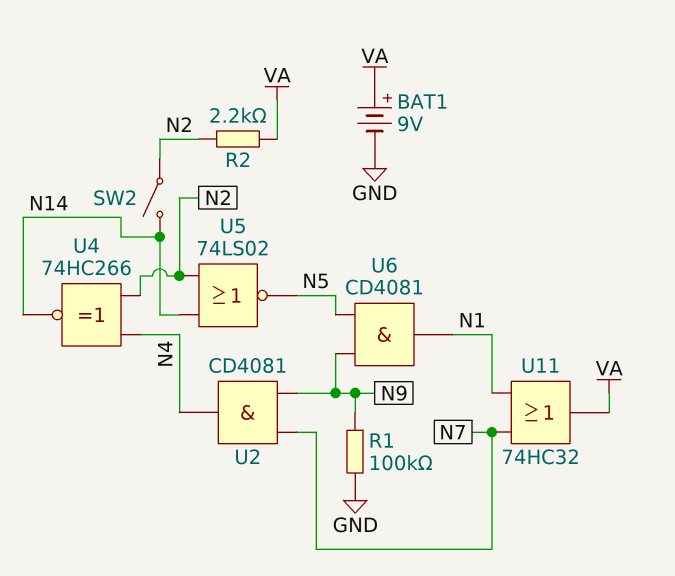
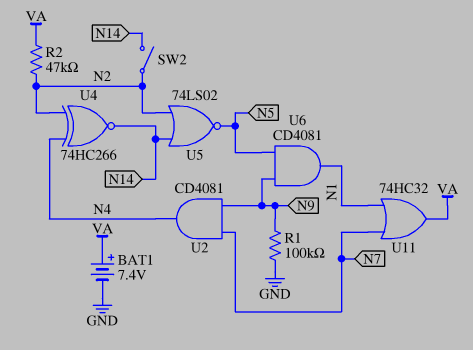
BAT1: 9V (plus VA, minus GND) -> 7.4V (plus VA, minus GND)
R2: 2.2k (N2, VA) -> 47k (N2, VA)

